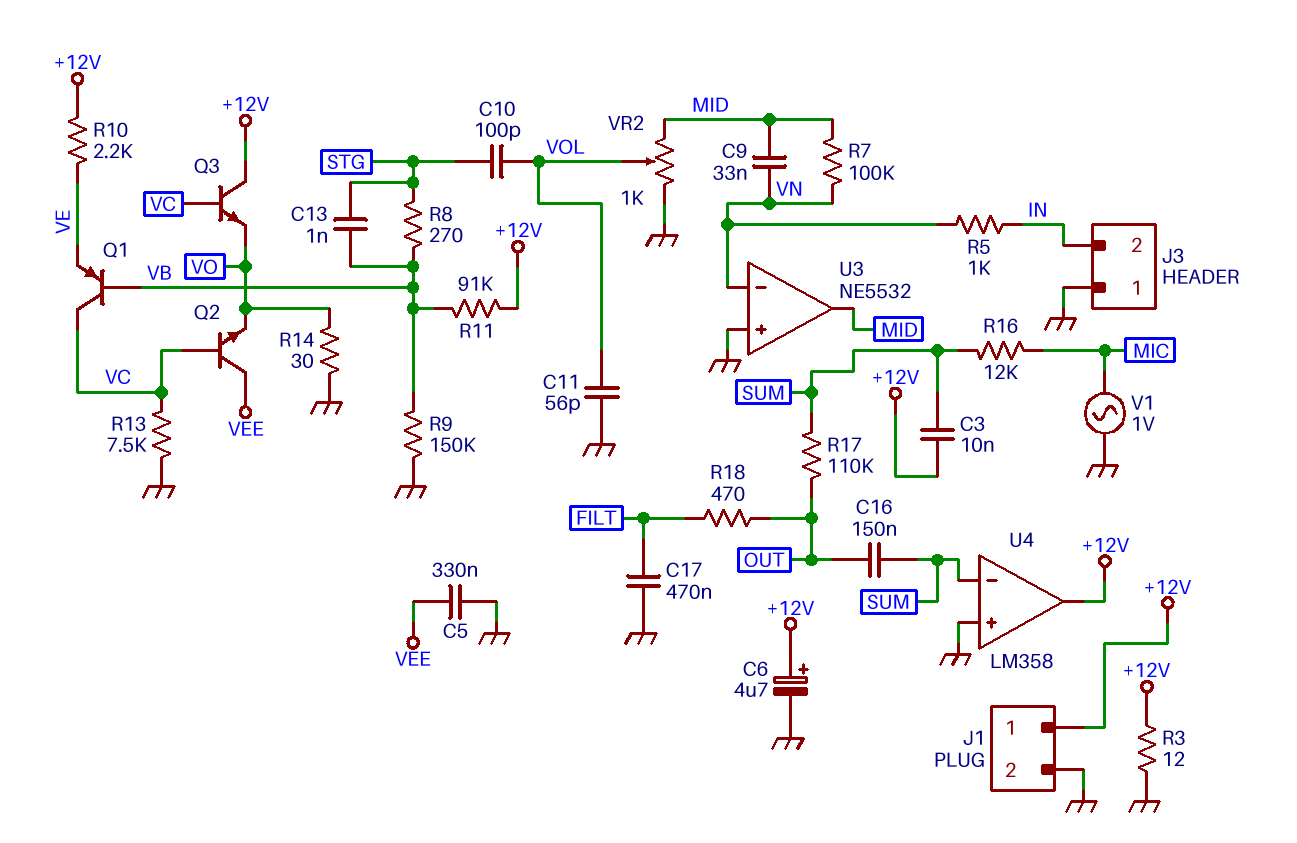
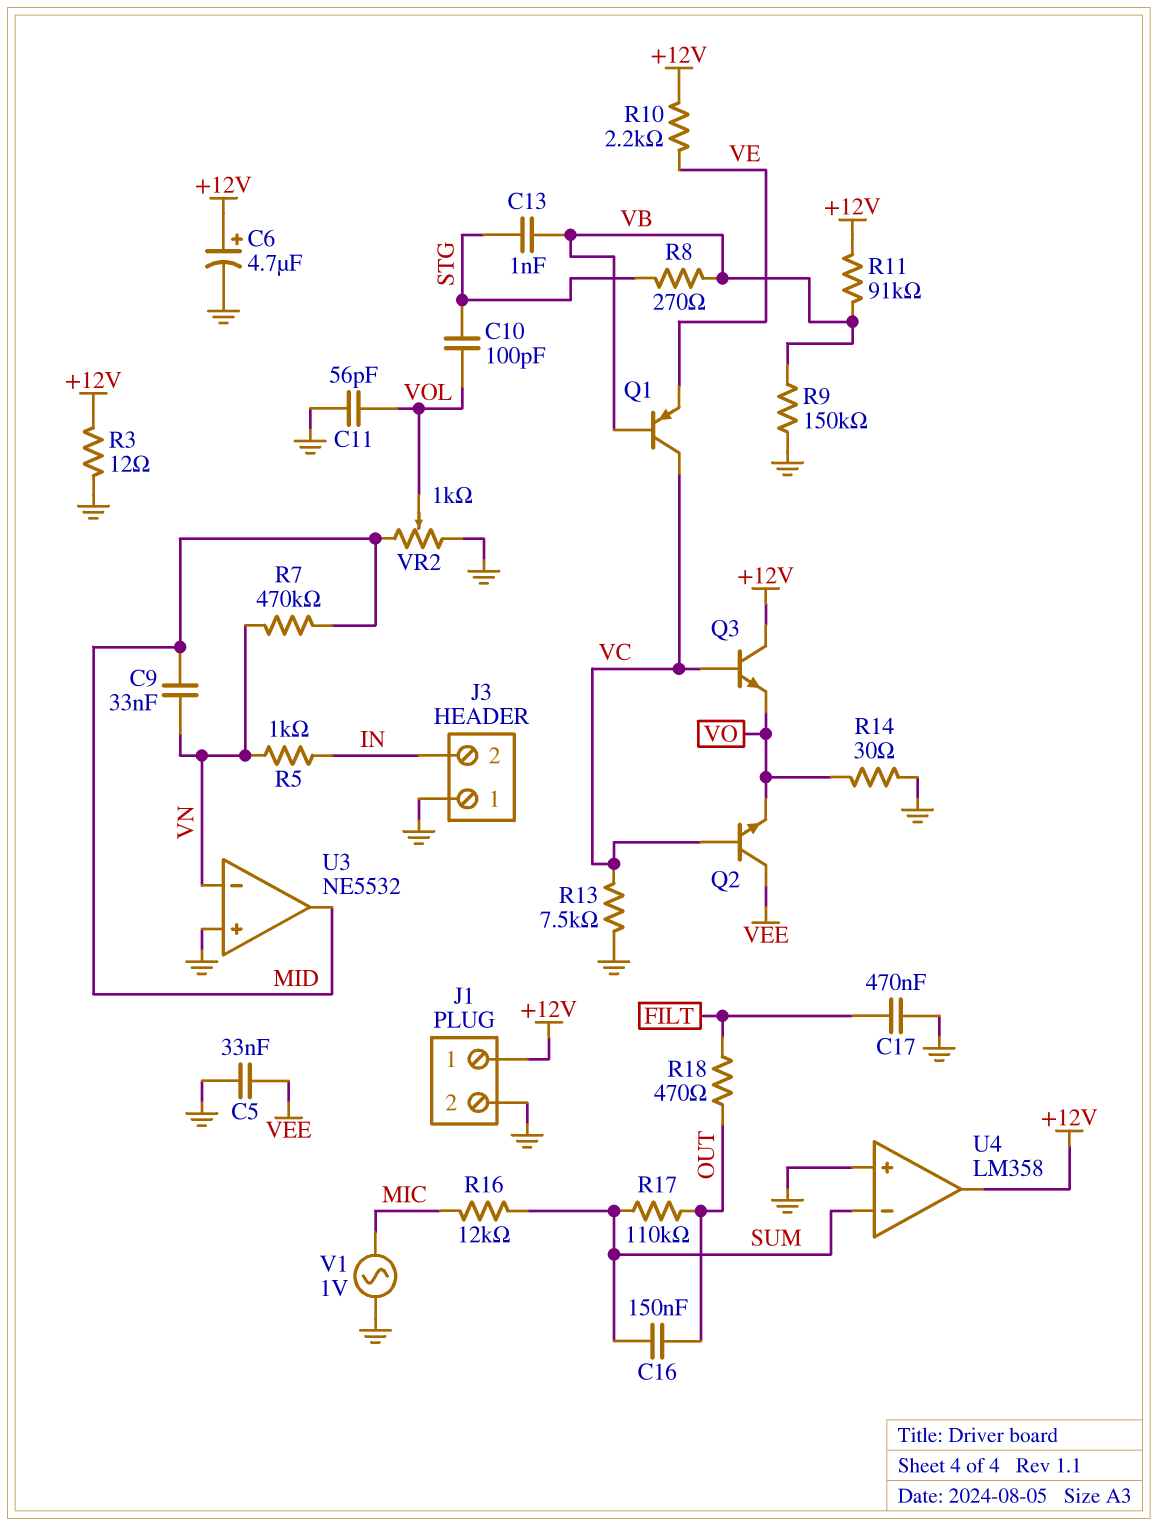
C3: 10nF (+12V, SUM) -> none
C5: 330nF (GND, VEE) -> 33nF (GND, VEE)
R7: 100k (MID, VN) -> 470k (MID, VN)

